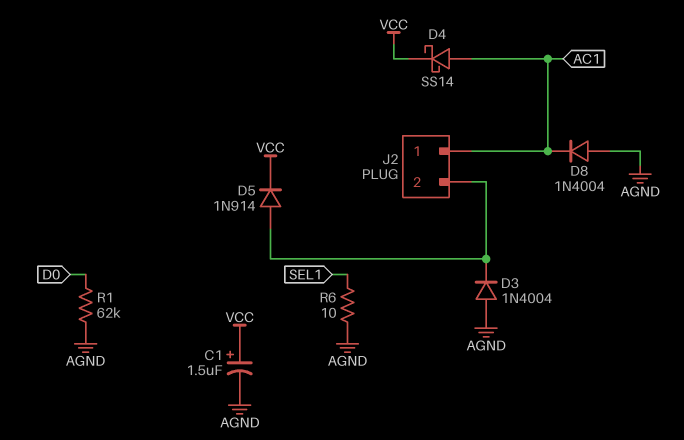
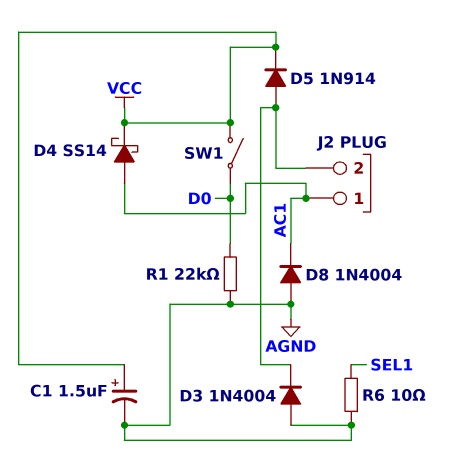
R1: 62k (AGND, D0) -> 22k (AGND, D0)
SW1: none -> switch (D0, VCC)

